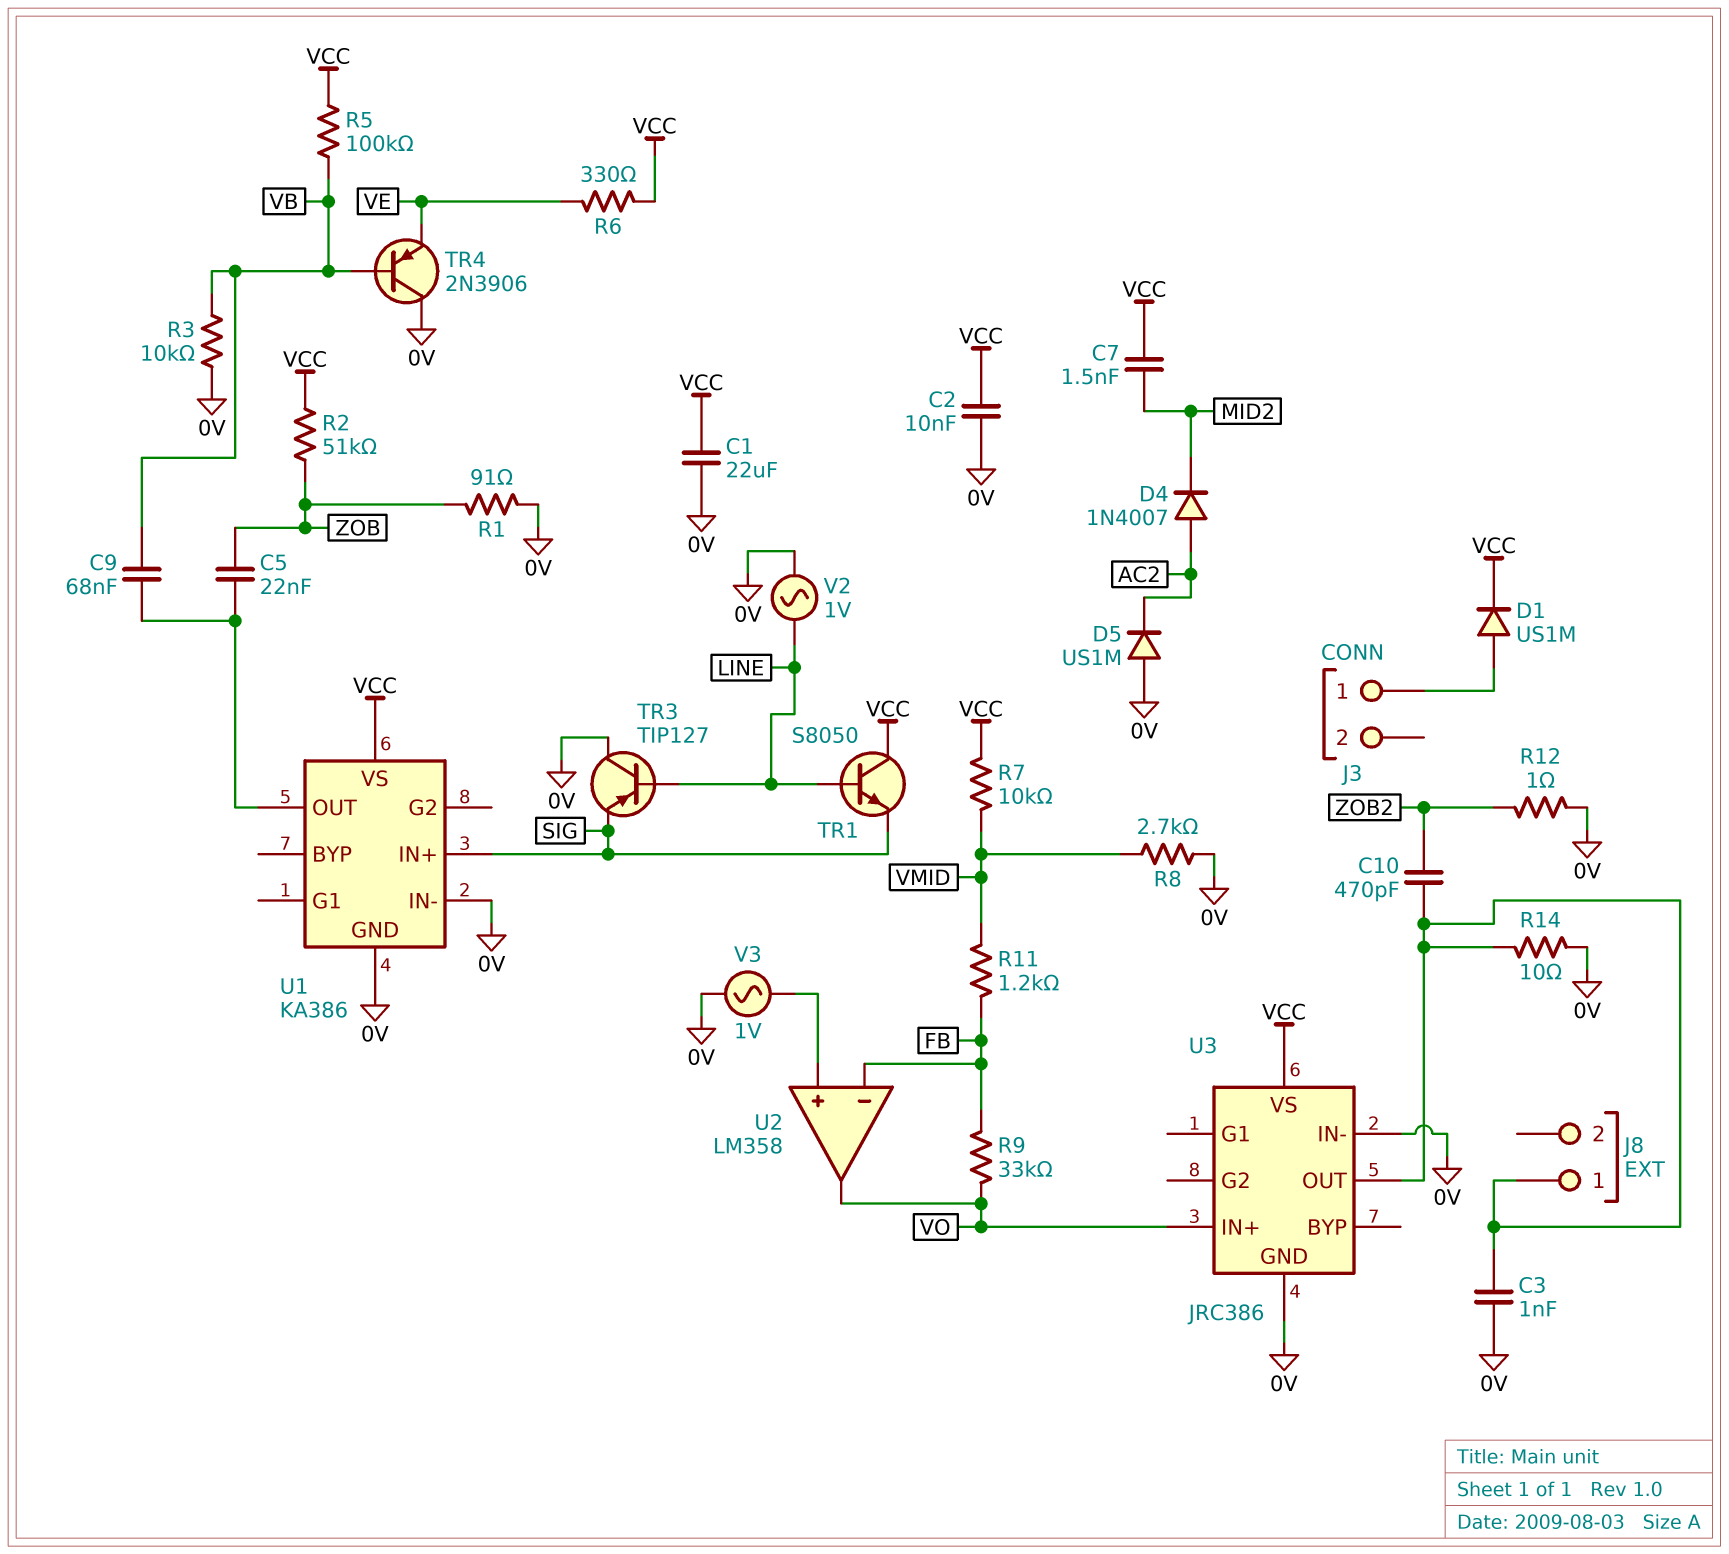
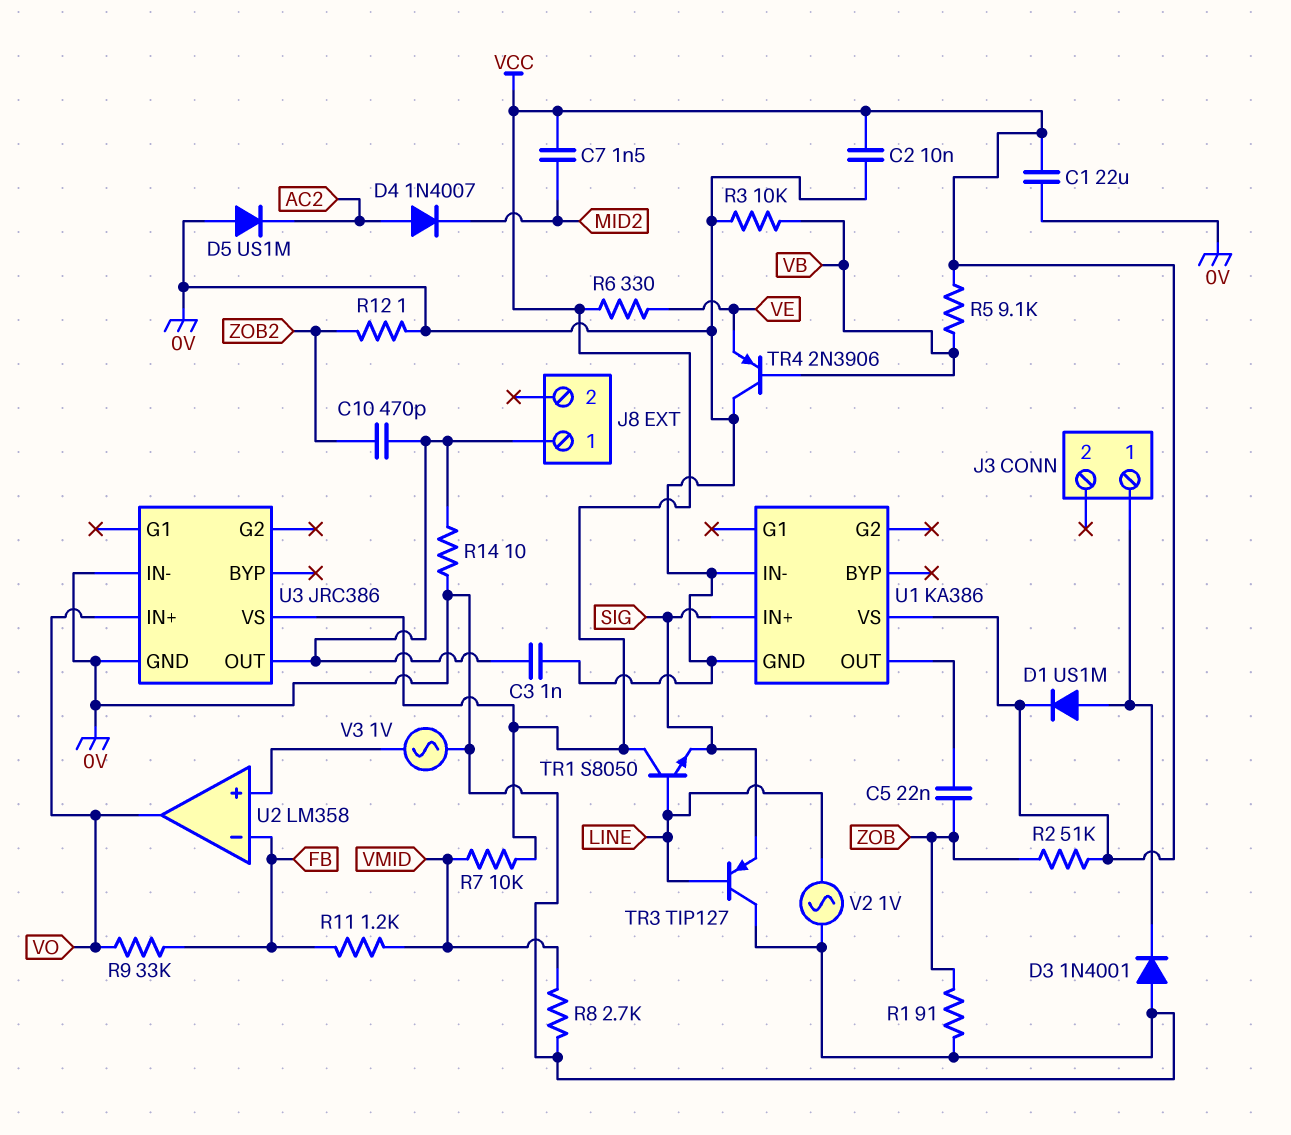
C9: 68nF (U1/OUT, VB) -> none
D3: none -> diode 1N4001 (A 0V, K J3/1)
R5: 100k (VB, VCC) -> 9.1k (VB, VCC)

